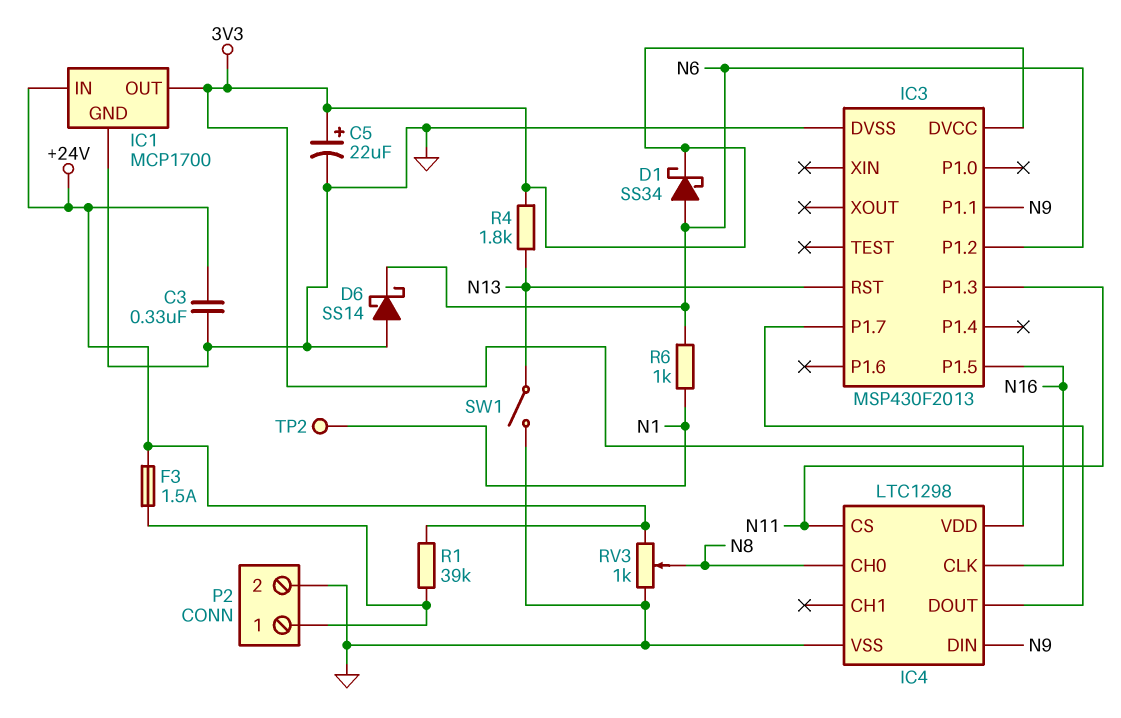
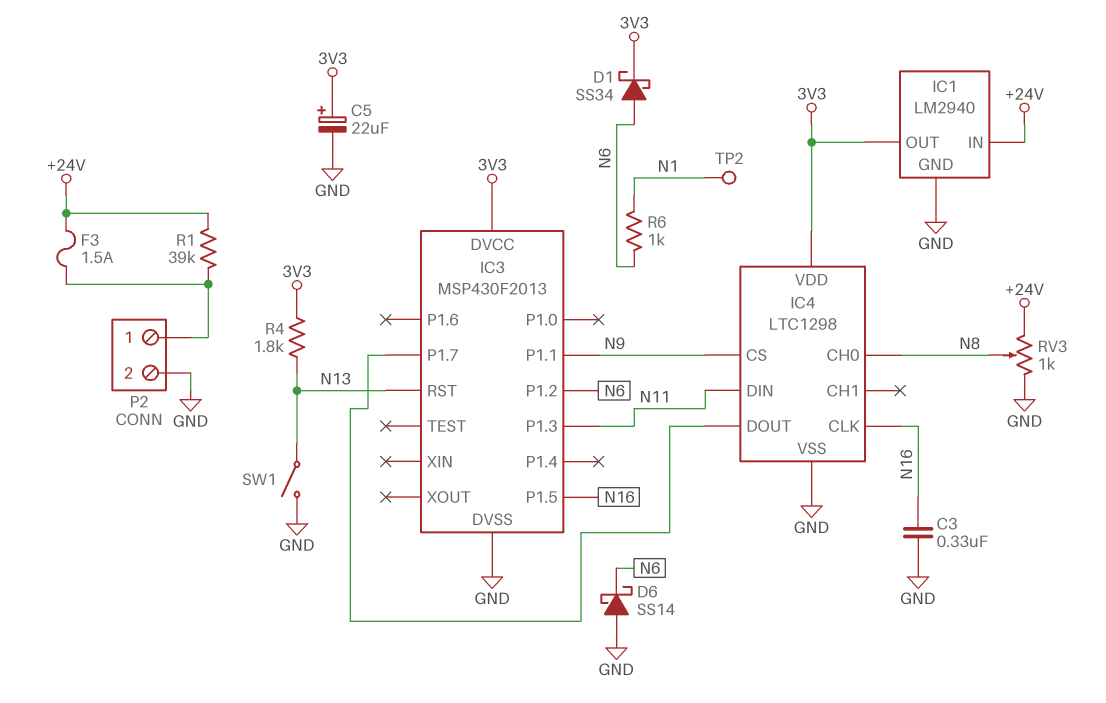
C3: 330nF (+24V, GND) -> 330nF (GND, N16)
IC1: MCP1700 -> LM2940
IC4 pin CS: N11 -> N9
IC4 pin DIN: N9 -> N11

